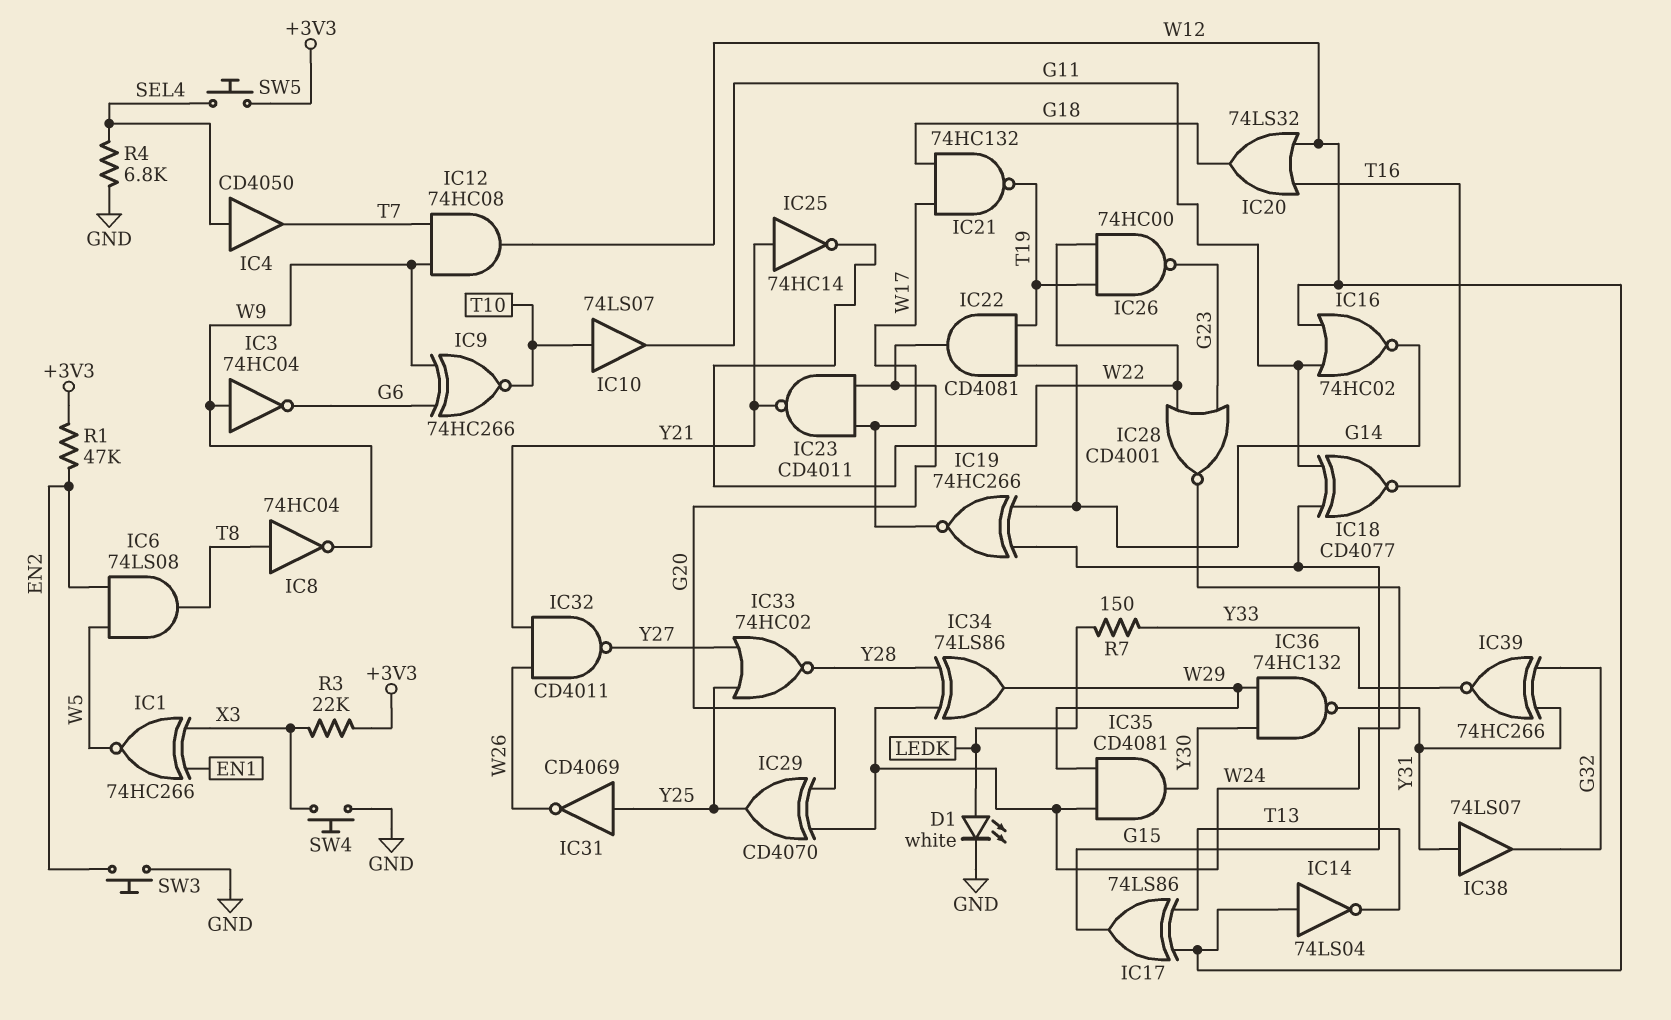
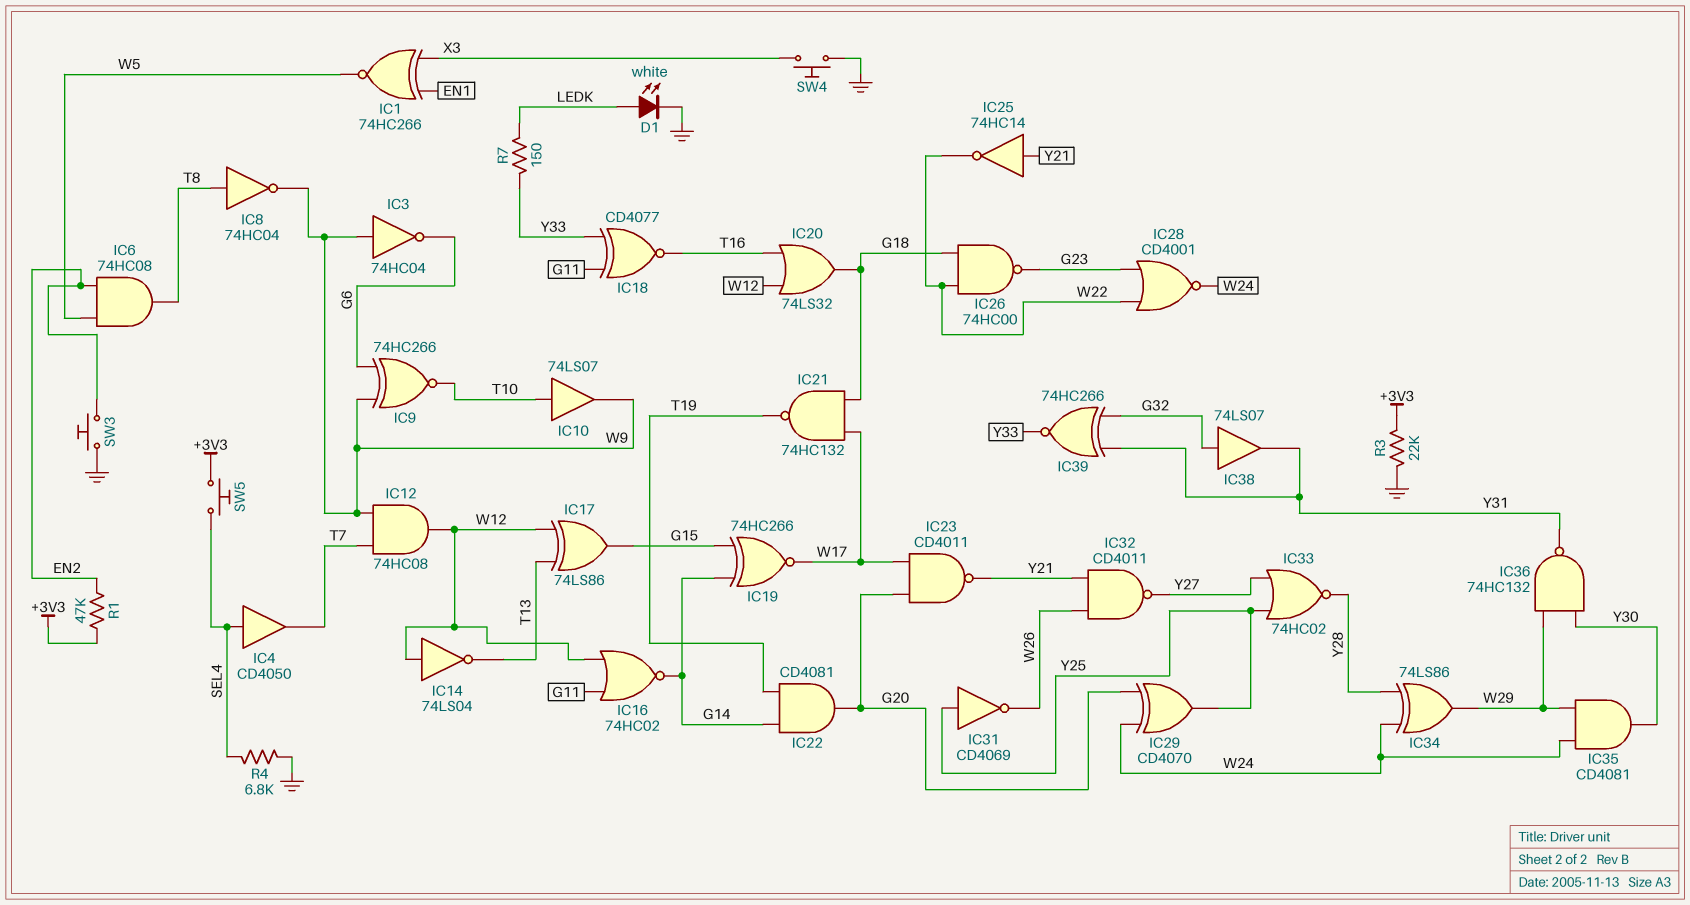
IC6: AND 74LS08 (in EN2, in W5, out T8) -> AND 74HC08 (in EN2, in W5, out T8)
IC10: buffer 74LS07 (in T10, out G11) -> buffer 74LS07 (in T10, out W9)
IC18: XNOR CD4077 (in G11, in G15, out T16) -> XNOR CD4077 (in G11, in Y33, out T16)
IC26: NAND 74HC00 (in T19, in W22, out G23) -> NAND 74HC00 (in G18, in W22, out G23)
IC38: buffer 74LS07 (in Y31, out G32) -> buffer 74LS07 (in G32, out Y31)
R3: 22k (+3V3, X3) -> 22k (+3V3, GND)

